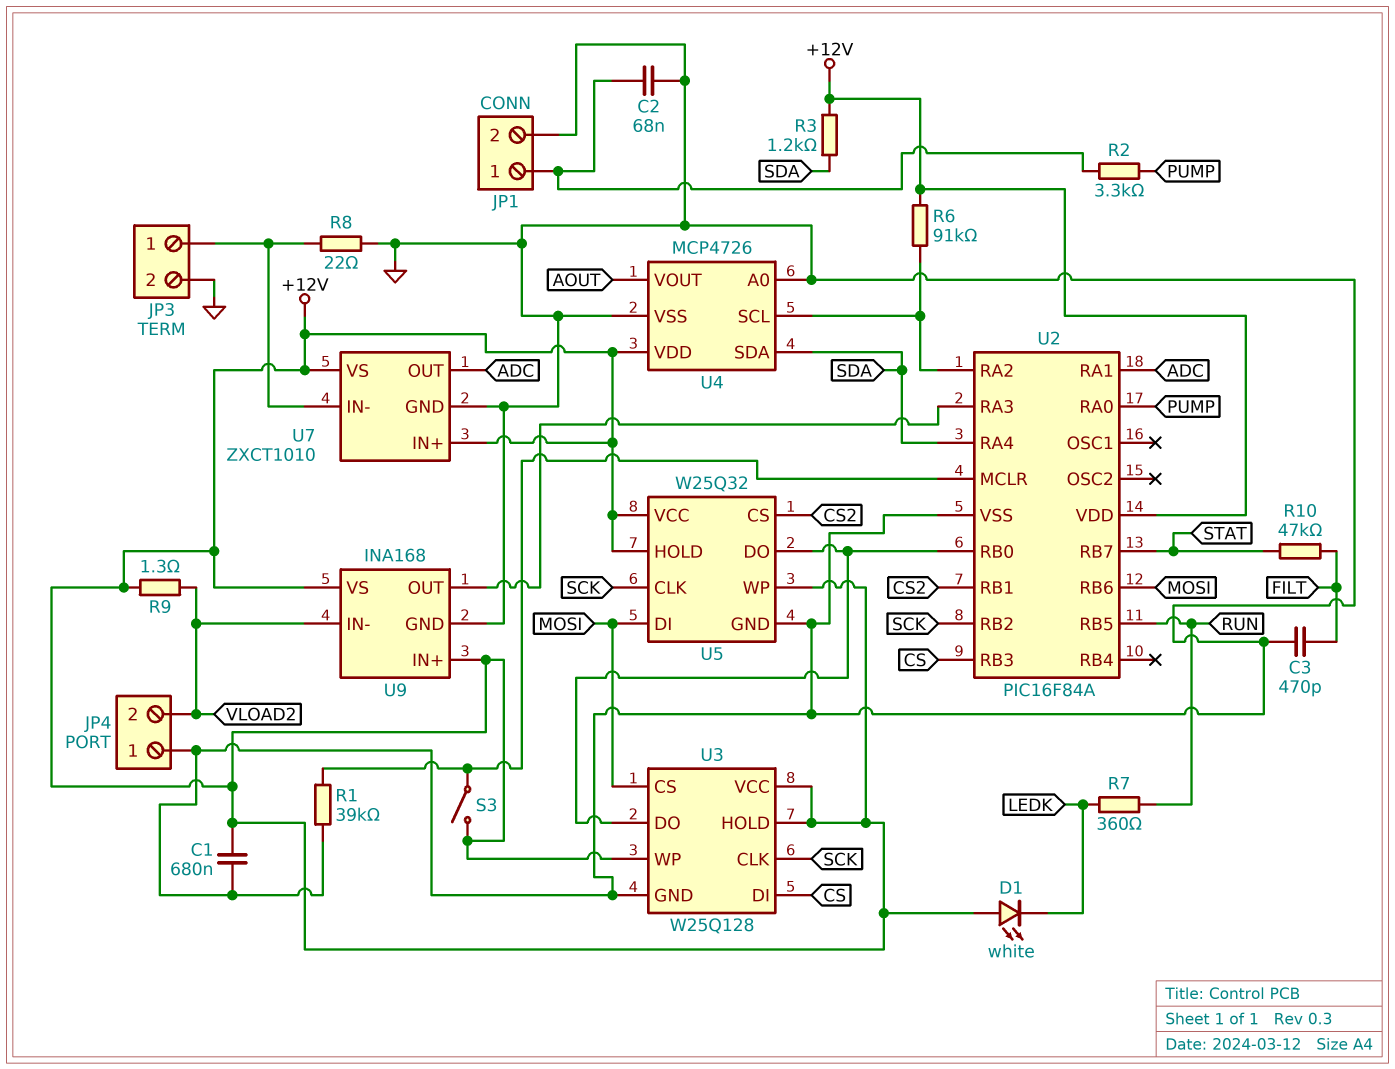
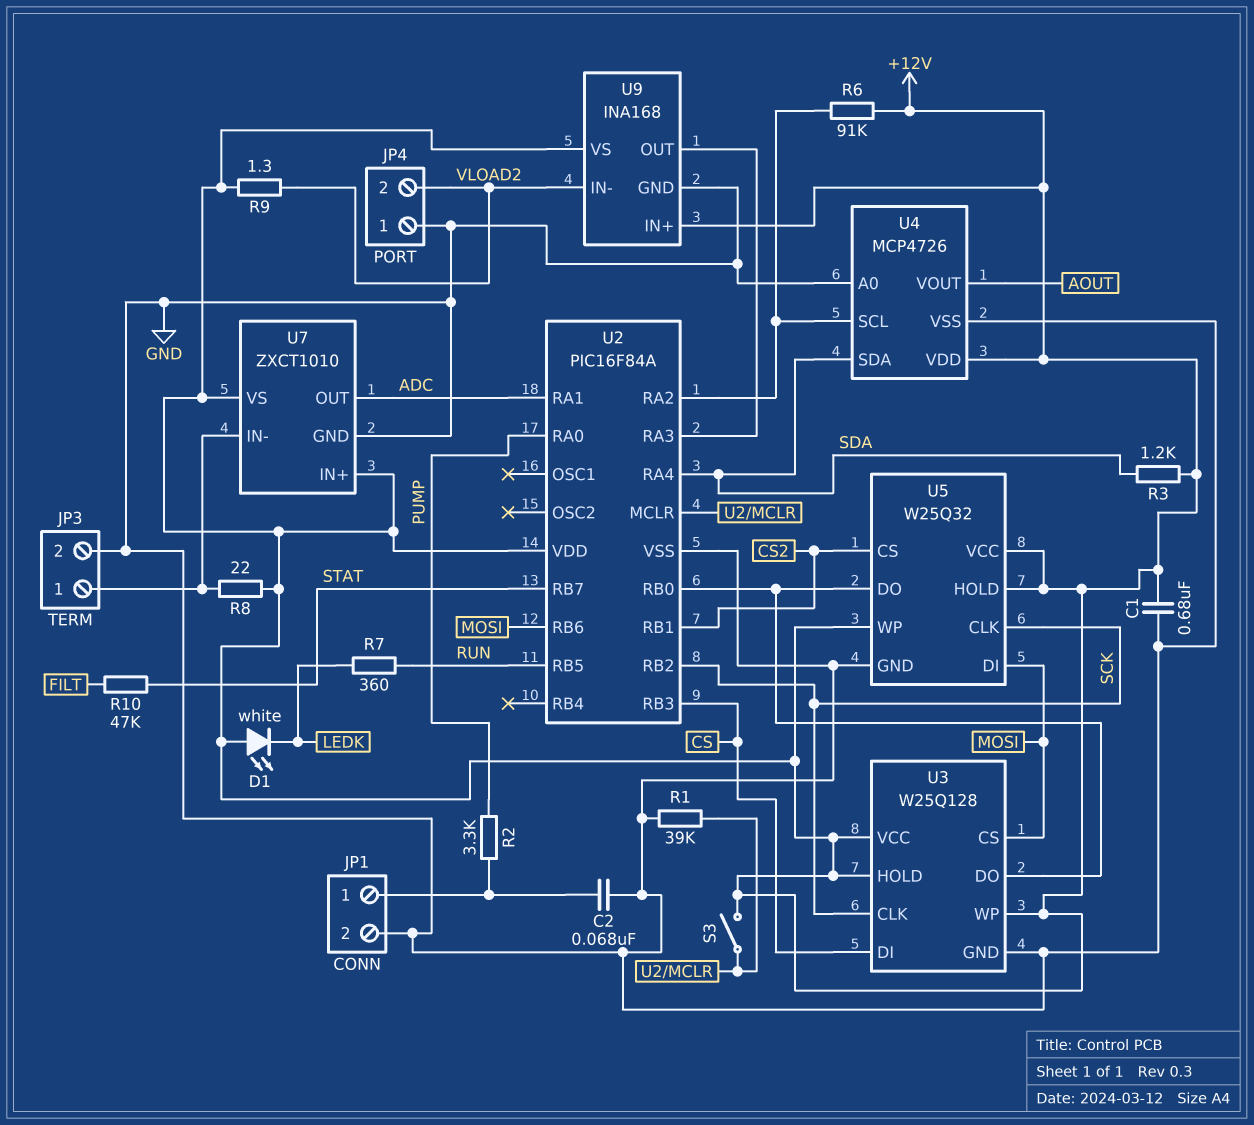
C3: 470pF (FILT, GND) -> none
R8: 22 (GND, JP3/1) -> 22 (+12V, JP3/1)

